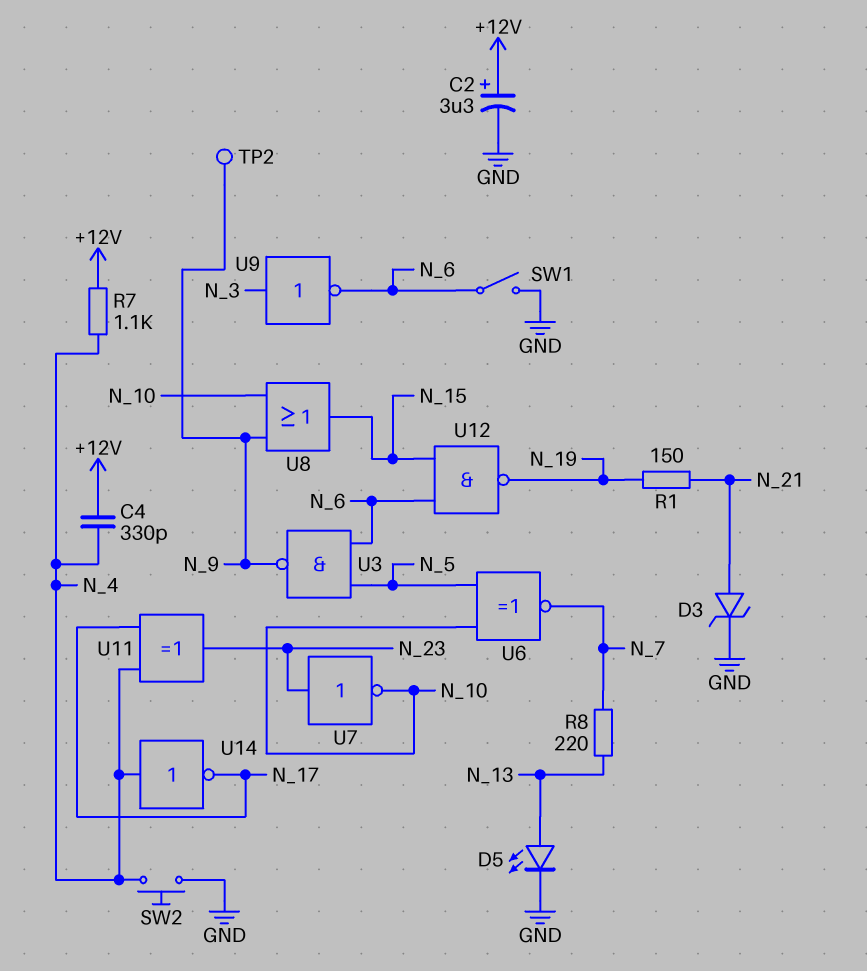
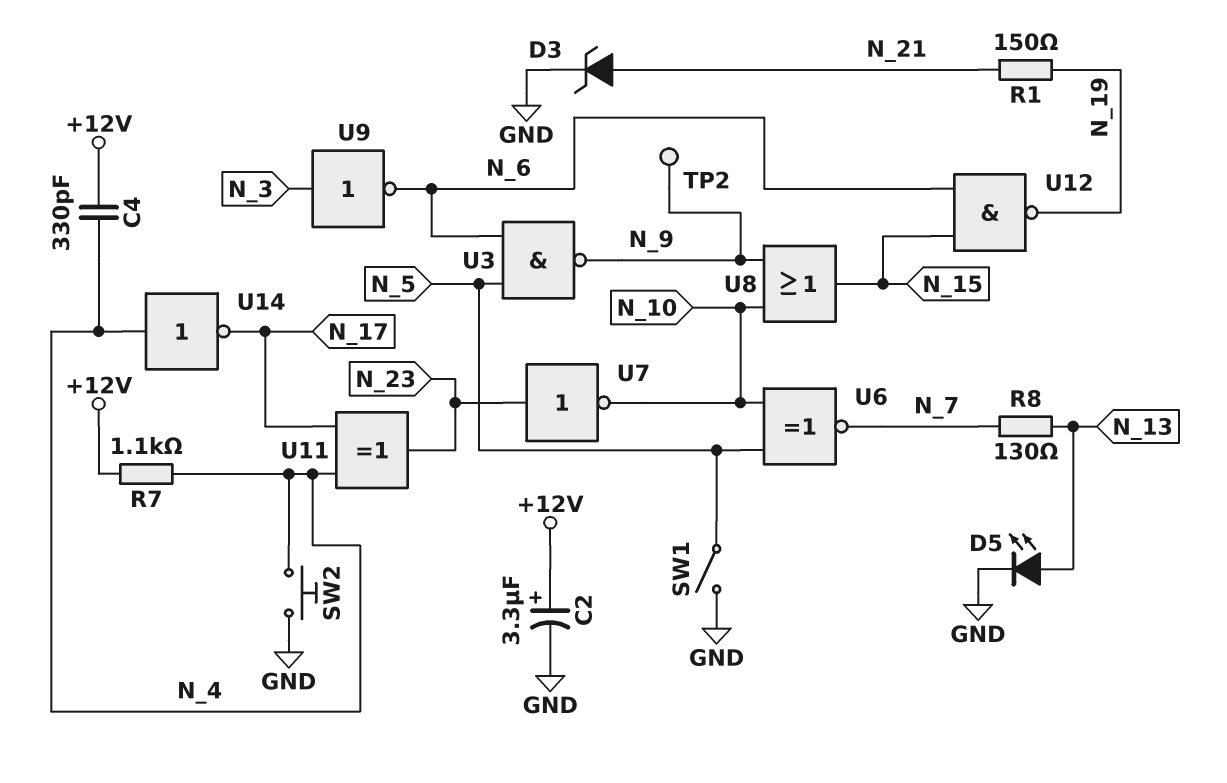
R8: 220 (N_7, N_13) -> 130 (N_7, N_13)
SW1: switch (GND, N_6) -> switch (GND, N_5)

